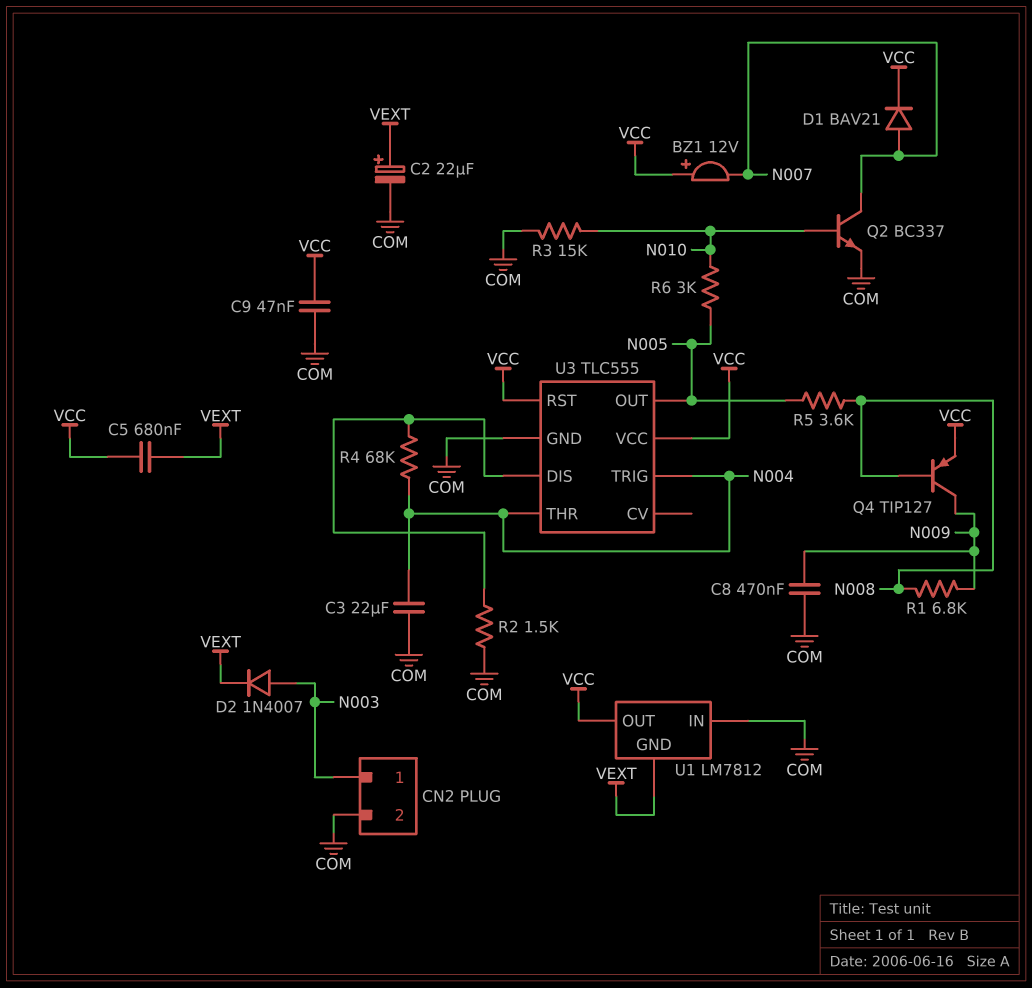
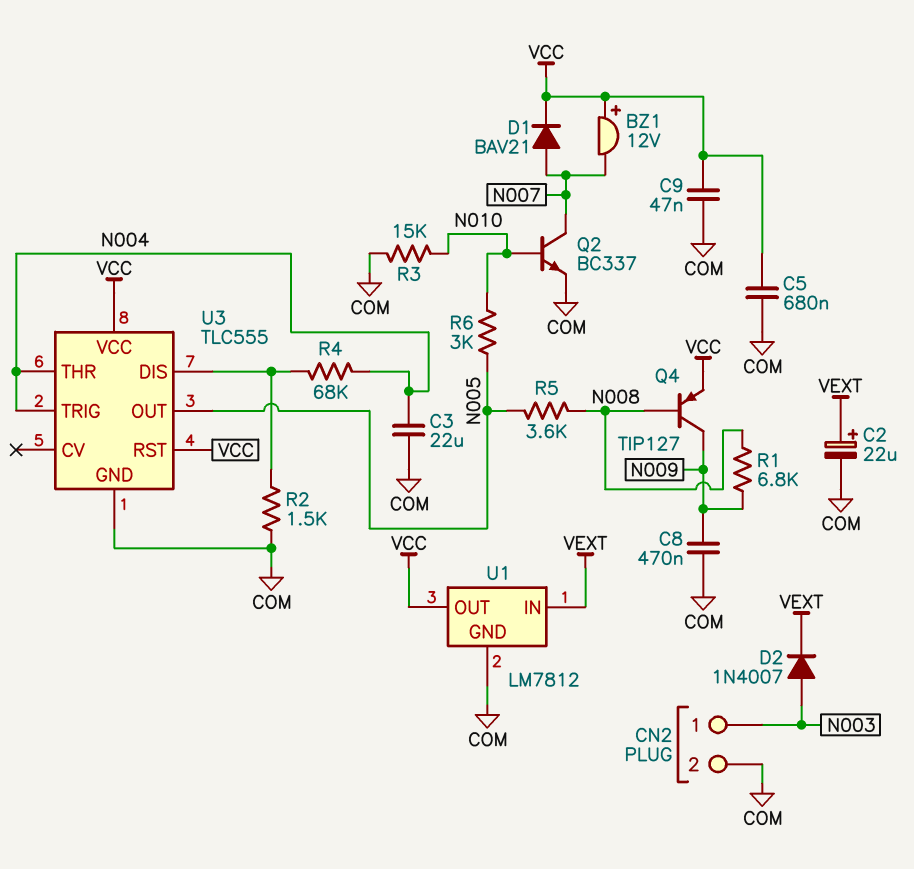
C5: 680nF (VCC, VEXT) -> 680nF (COM, VCC)
U1 pin GND: VEXT -> COM
U1 pin IN: COM -> VEXT

